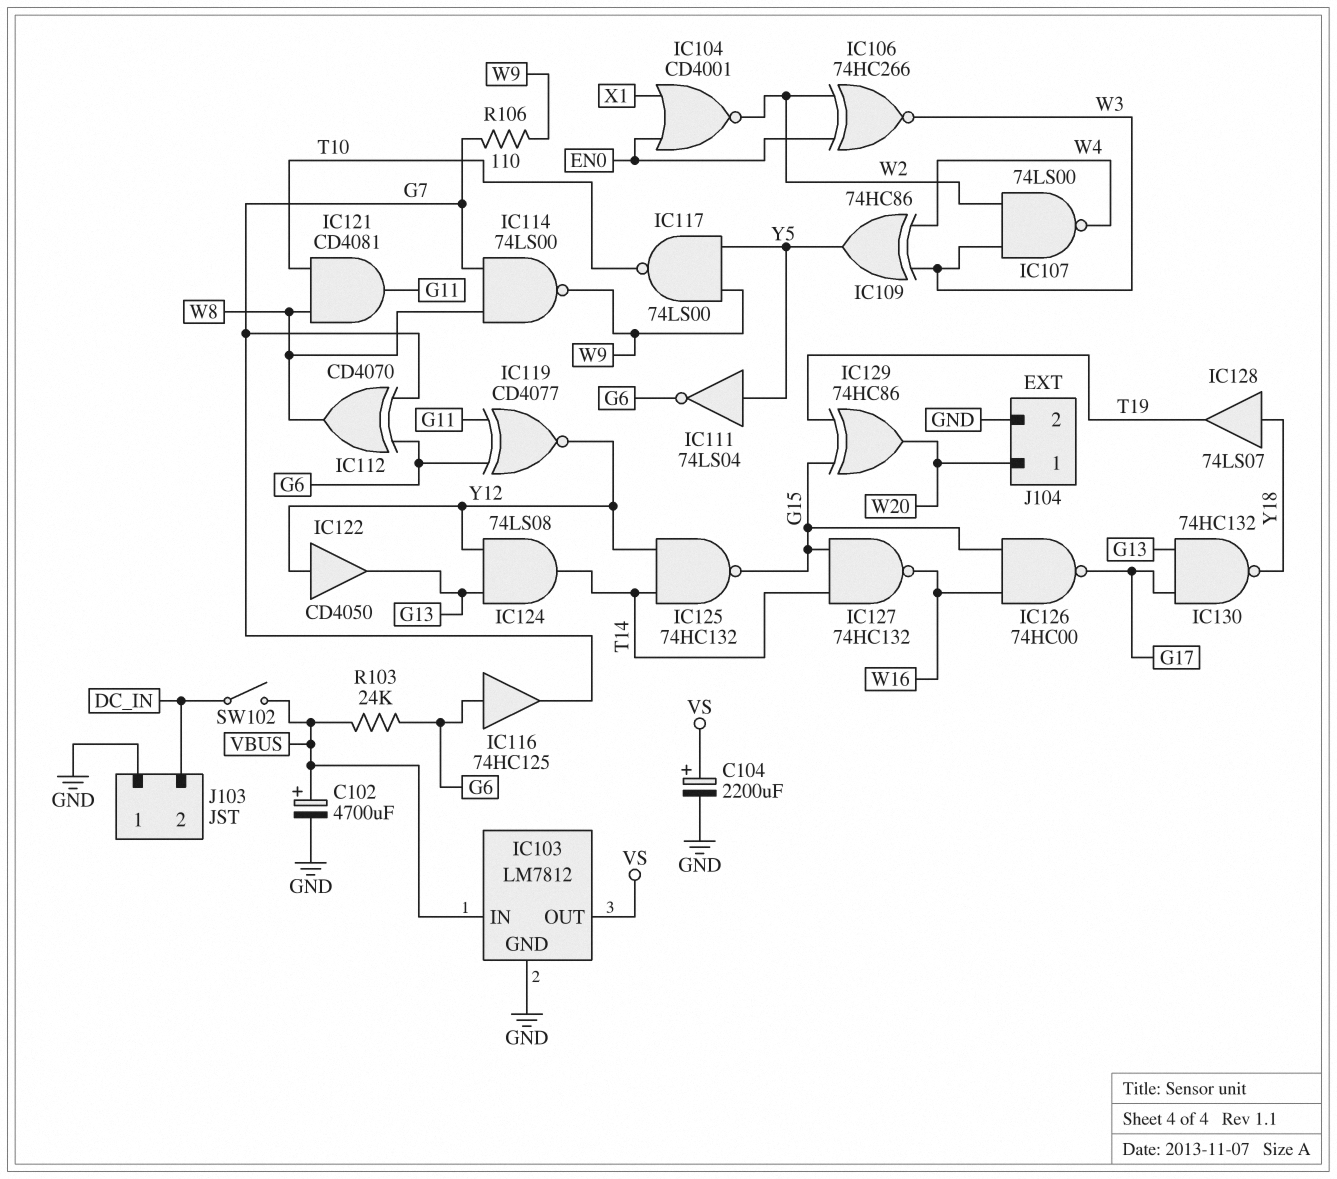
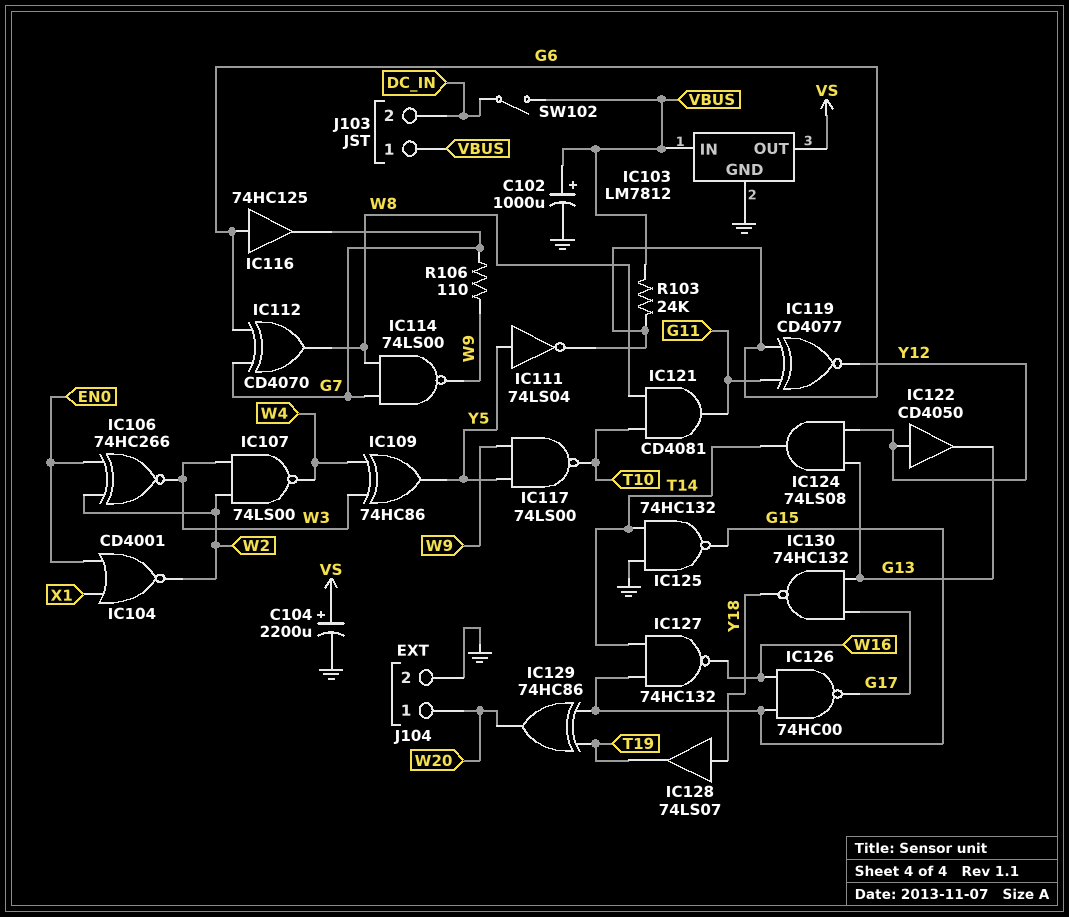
C102: 4700uF (plus VBUS, minus GND) -> 1000uF (plus VBUS, minus GND)
IC125: NAND 74HC132 (in T14, in Y12, out G15) -> NAND 74HC132 (in GND, in T14, out G15)
J103 pin 1: GND -> VBUS

